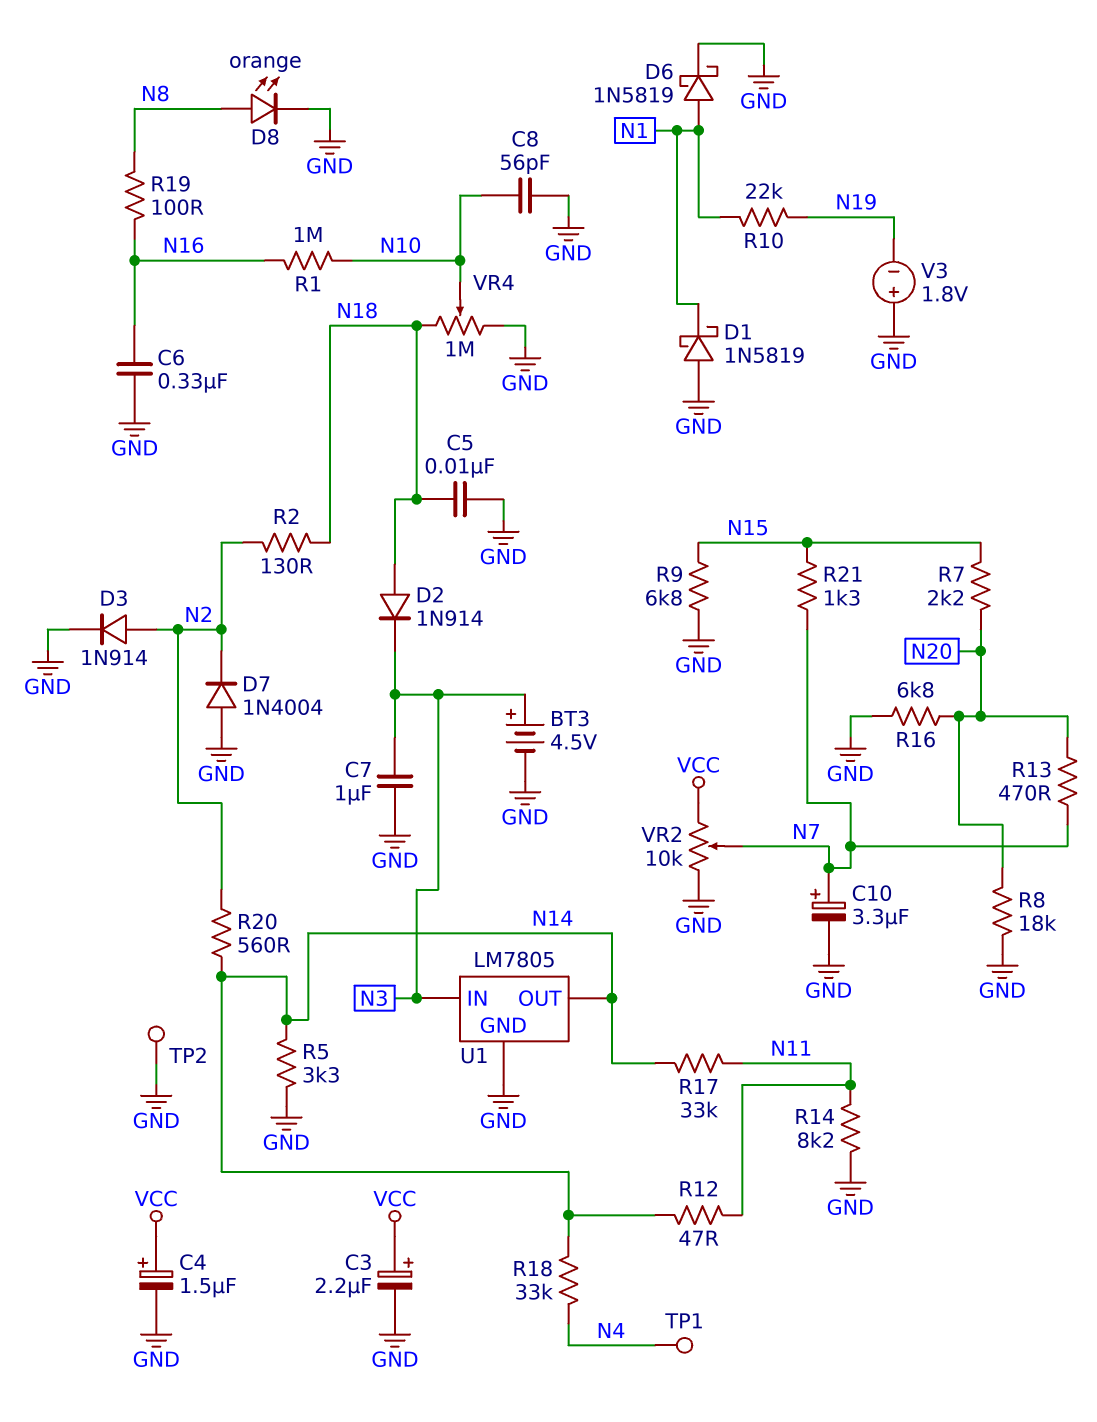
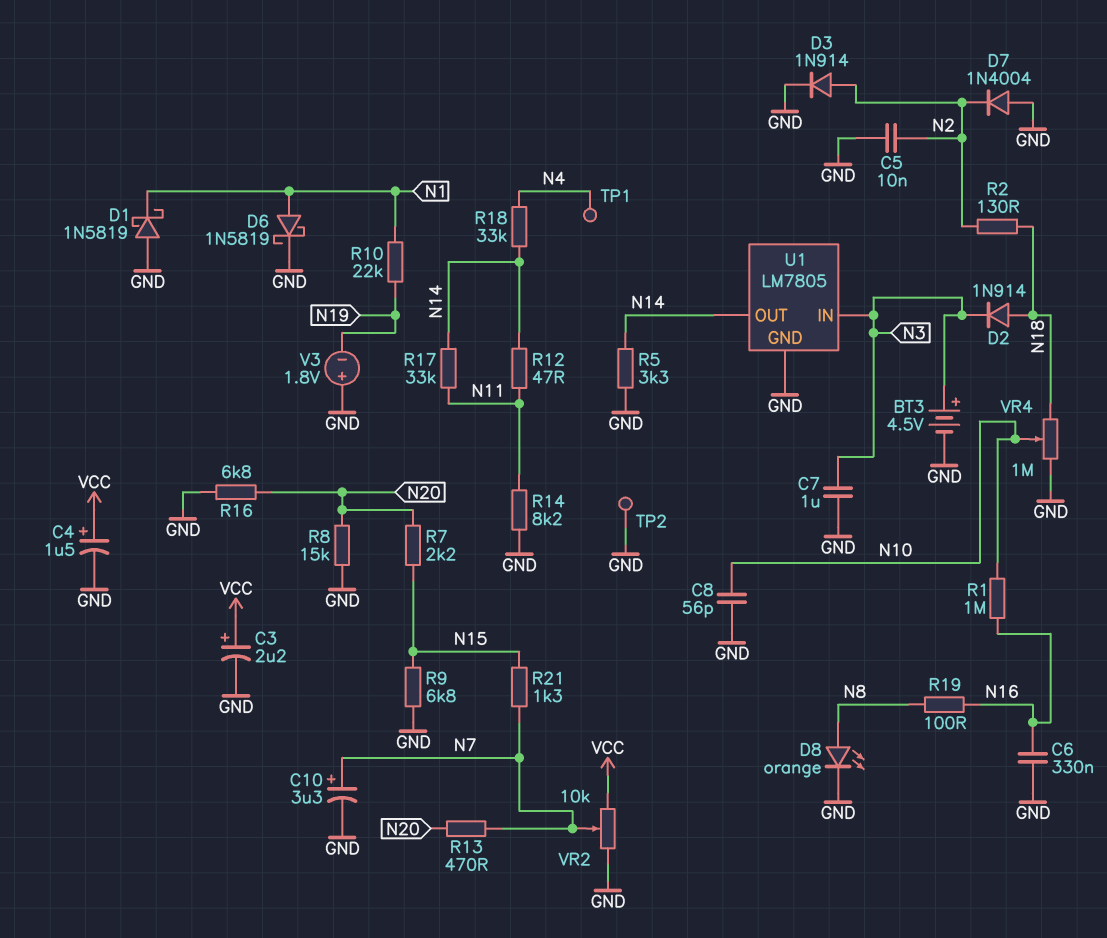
C5: 10nF (GND, N18) -> 10nF (GND, N2)
R8: 18k (GND, N20) -> 15k (GND, N20)
R20: 560 (N2, N14) -> none

